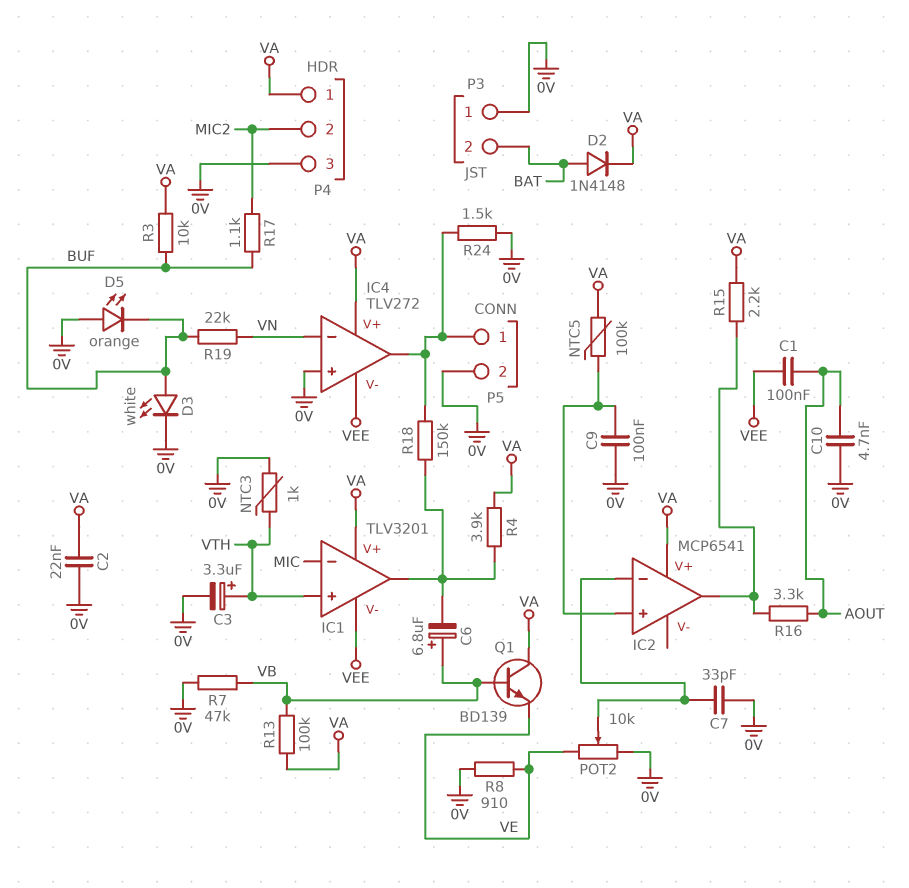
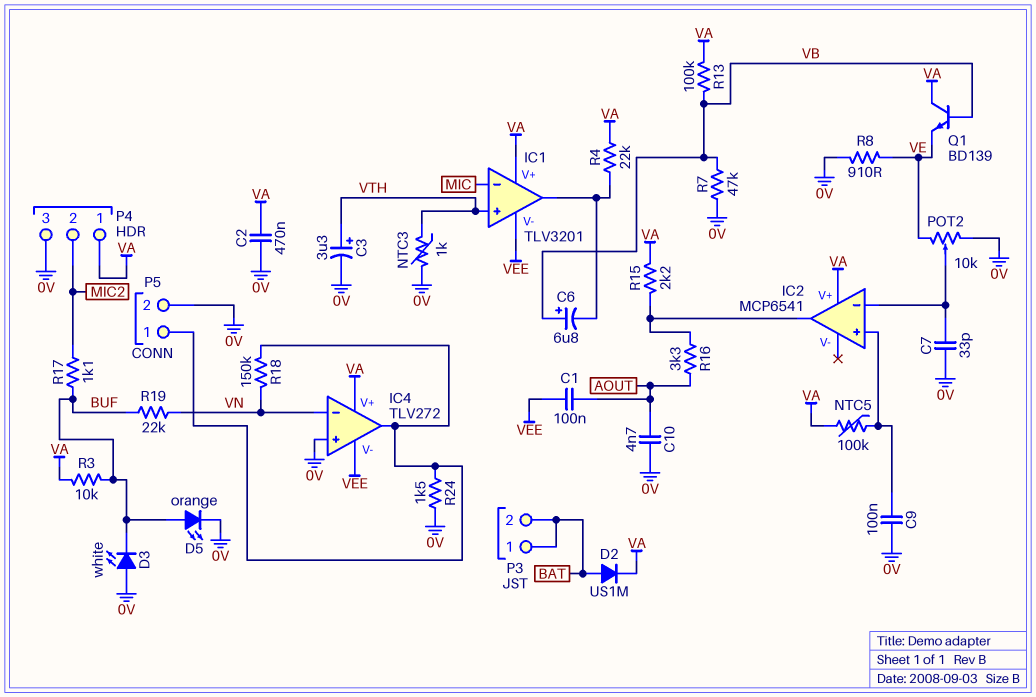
C2: 22nF (0V, VA) -> 470nF (0V, VA)
D2: diode 1N4148 (A BAT, K VA) -> diode US1M (A BAT, K VA)
D3: LED white (A BUF, K 0V) -> LED white (A 0V, K BUF)
D5: LED orange (A 0V, K BUF) -> LED orange (A BUF, K 0V)
P3 pin 1: 0V -> BAT
R4: 3.9k (IC1/out, VA) -> 22k (IC1/out, VA)
R18: 150k (IC1/out, IC4/out) -> 150k (IC4/out, VN)

